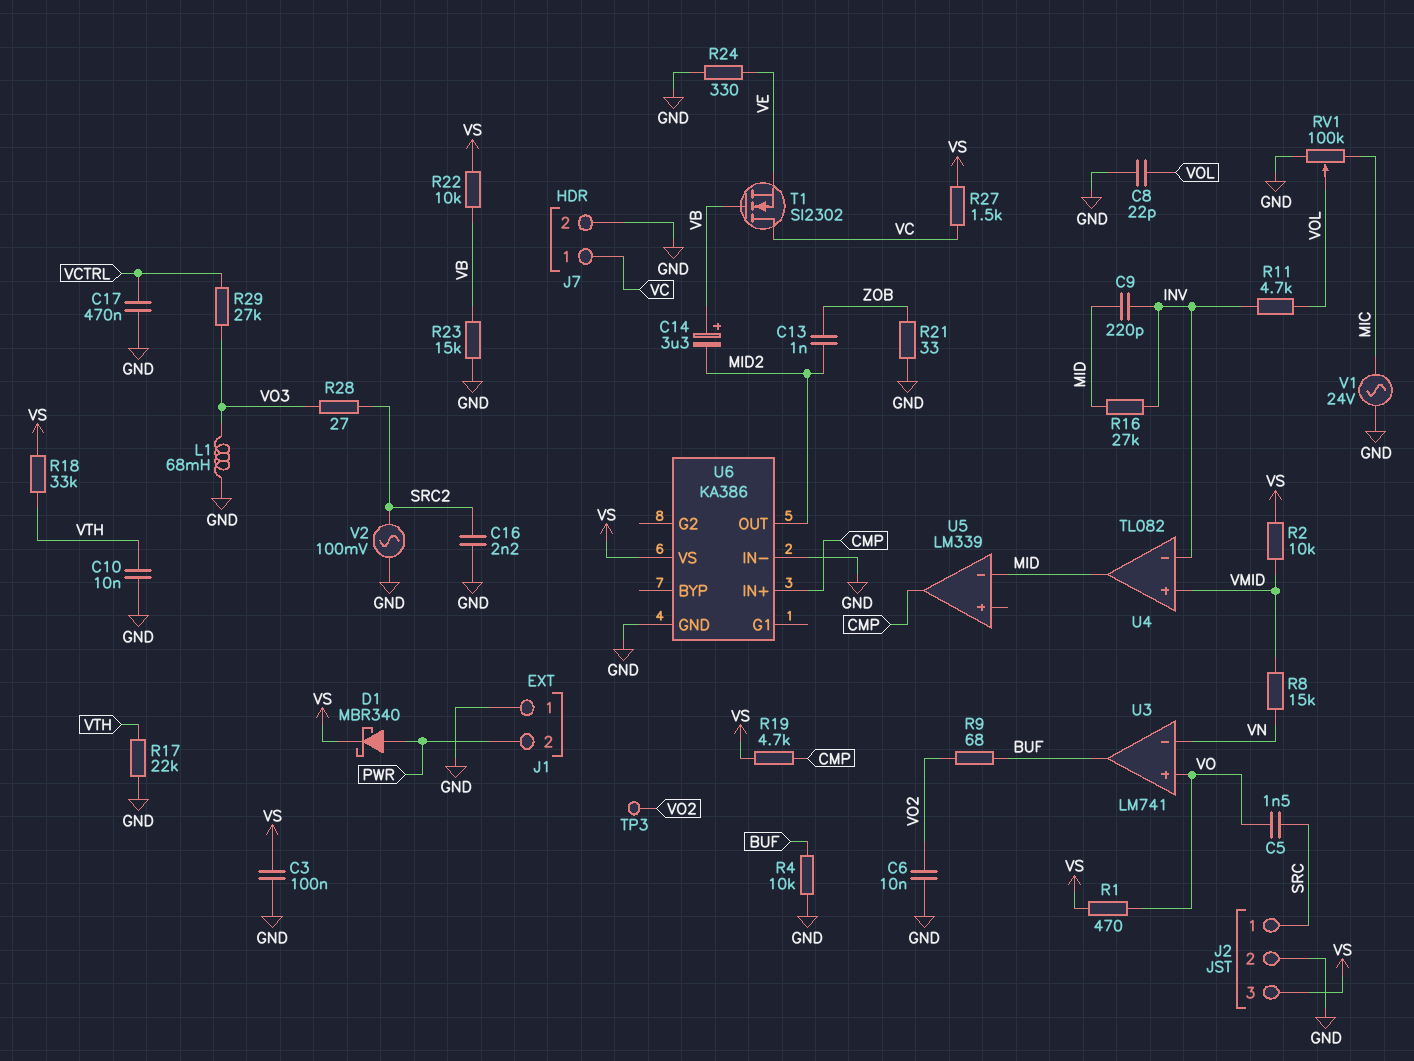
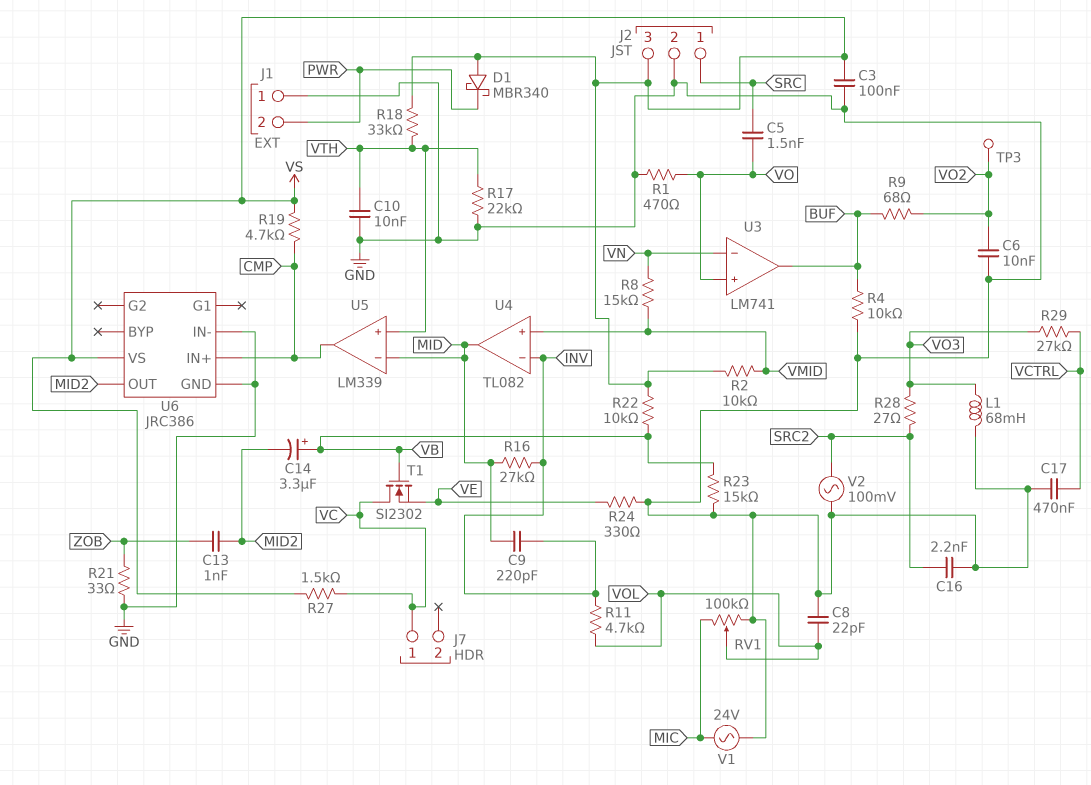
D1: schottky MBR340 (A PWR, K VS) -> schottky MBR340 (A VS, K PWR)
J7 pin 2: GND -> none
R1: 470 (VO, VS) -> 470 (GND, VO)
U5 pin in+: none -> VTH
U6: KA386 -> JRC386

